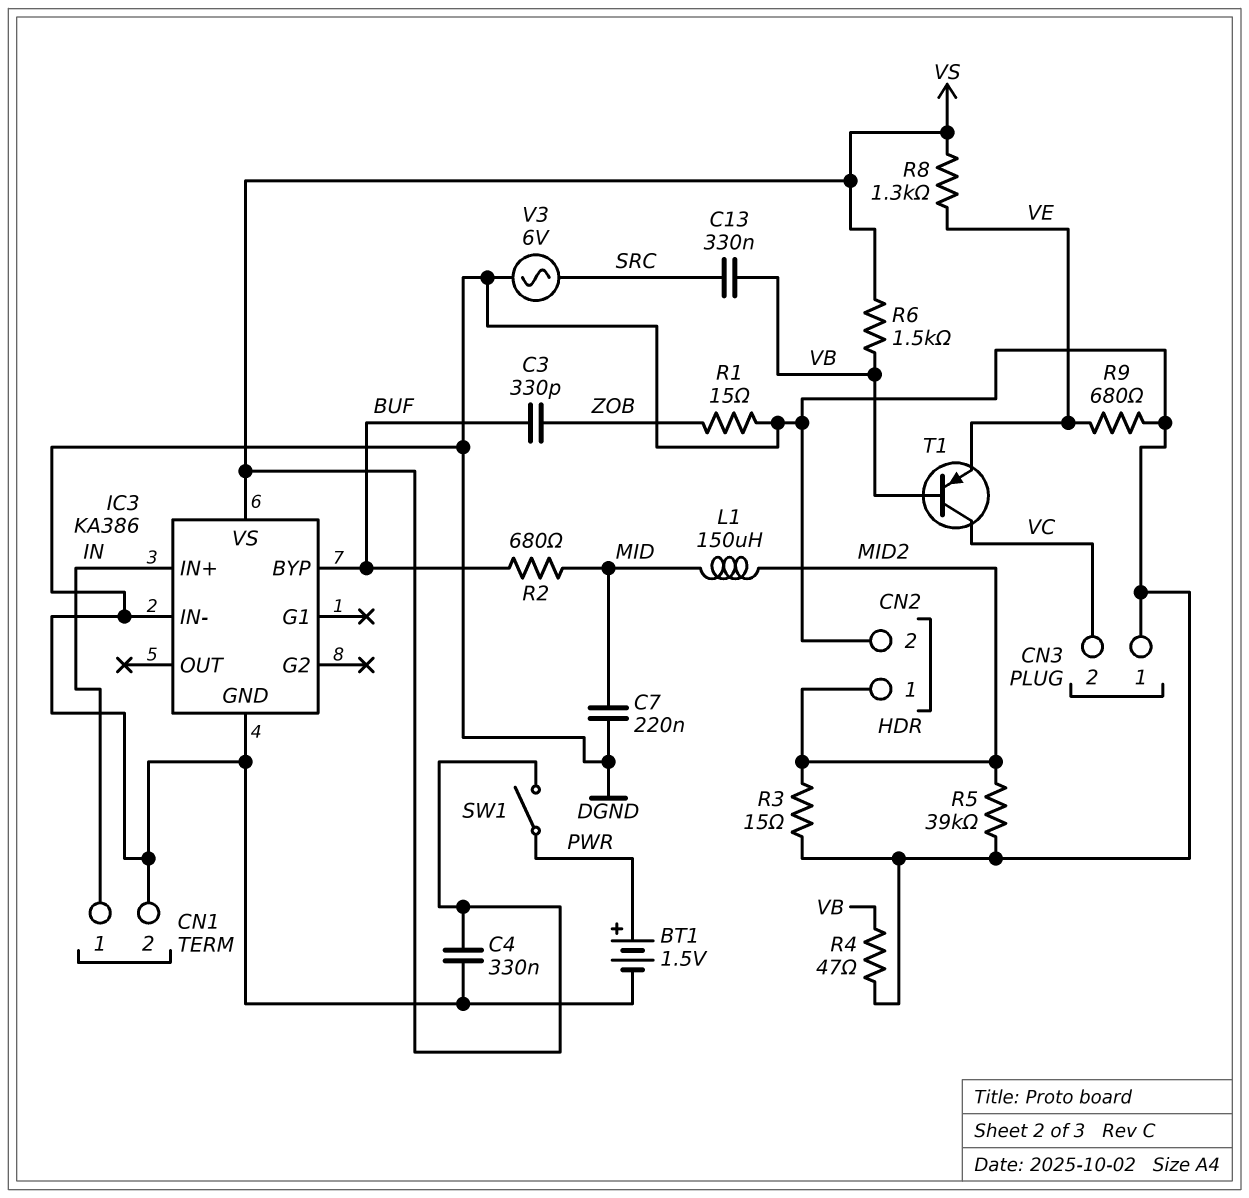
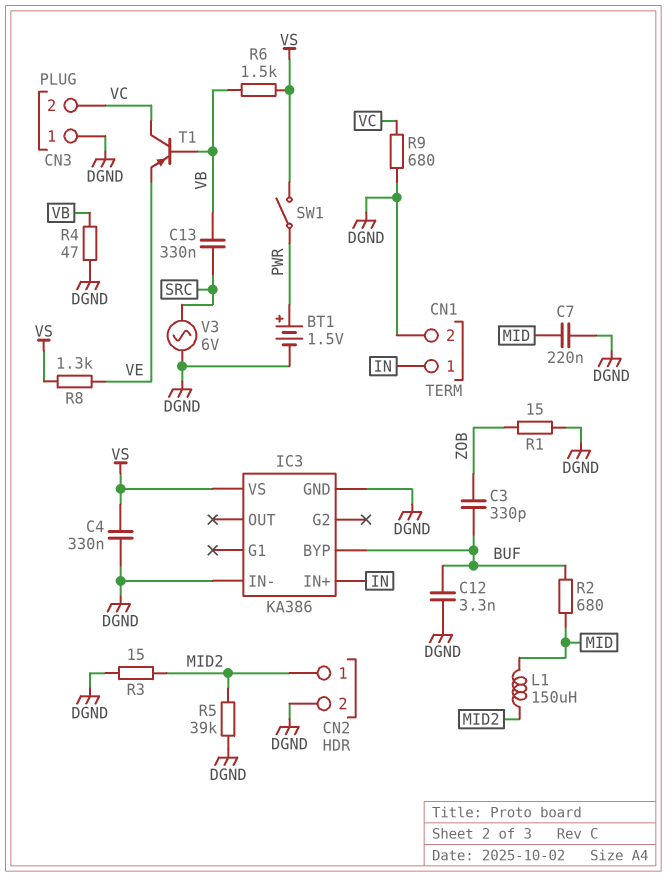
C12: none -> 3.3nF (BUF, DGND)
R9: 680 (DGND, VE) -> 680 (DGND, VC)

